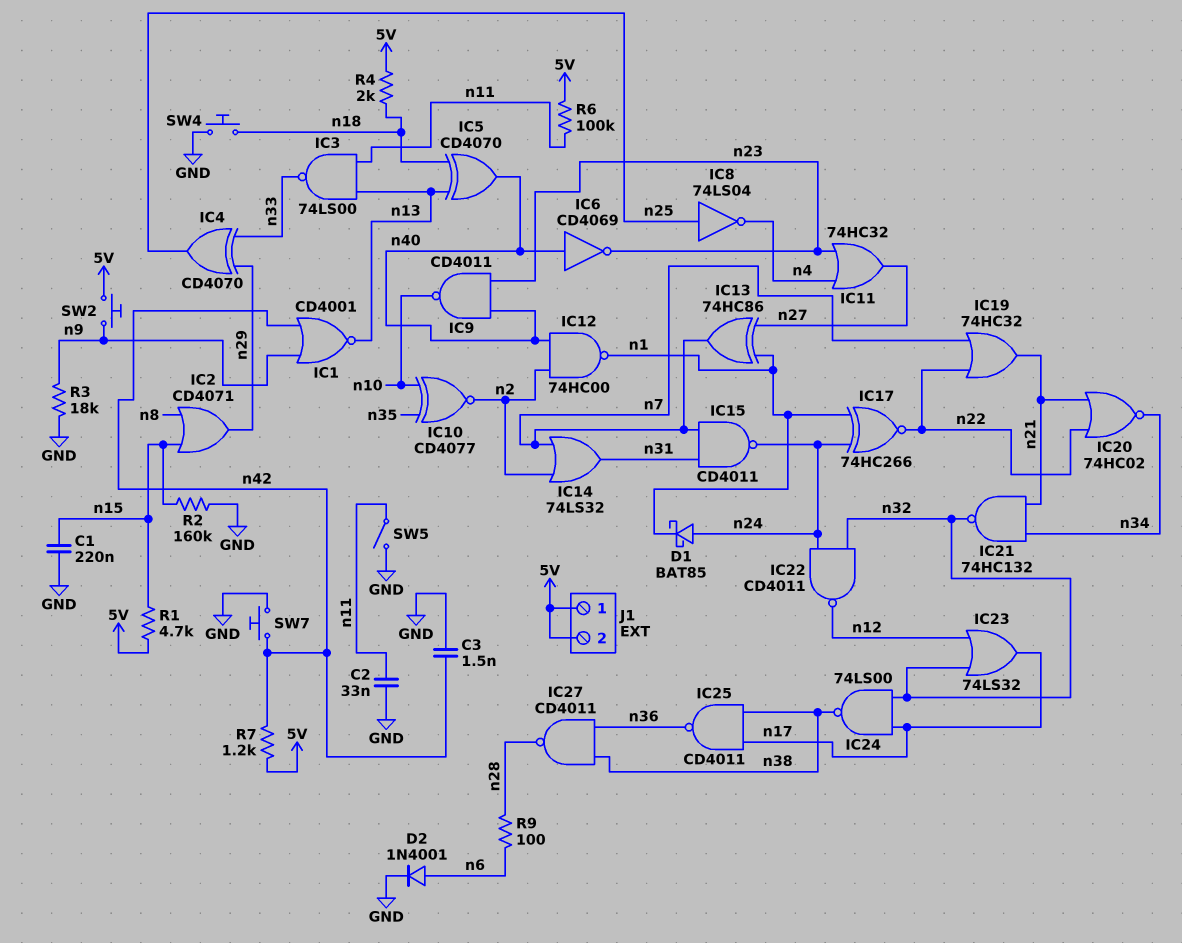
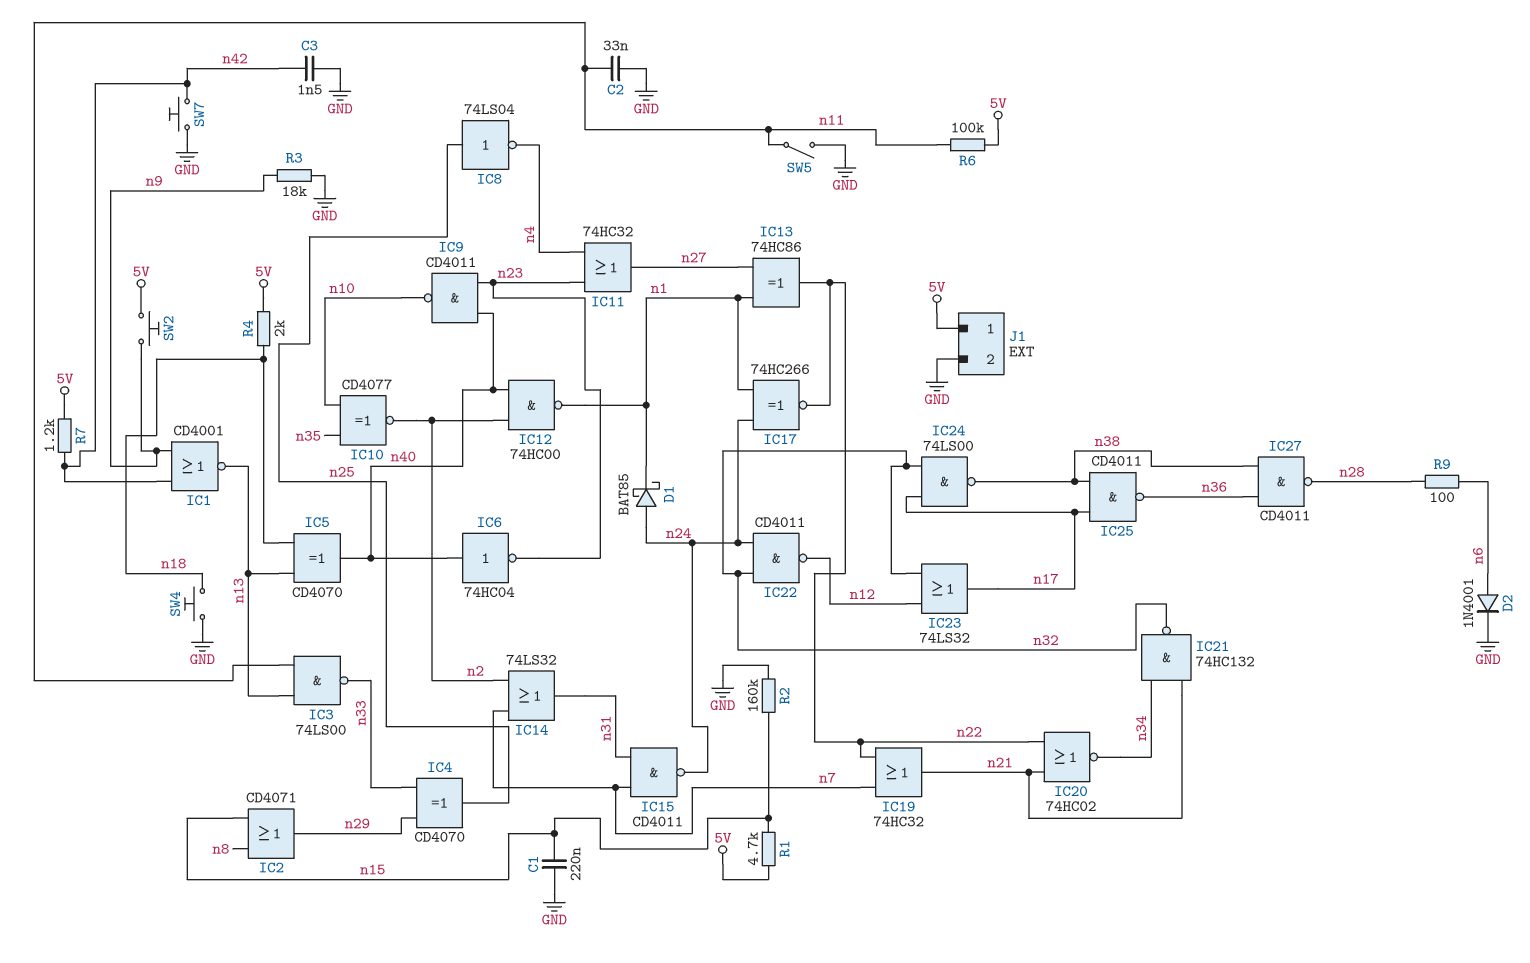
IC6: NOT CD4069 (in n40, out n23) -> NOT 74HC04 (in n40, out n23)
IC13: XOR 74HC86 (in n1, in n27, out n7) -> XOR 74HC86 (in n1, in n27, out n22)
J1 pin 2: 5V -> GND

